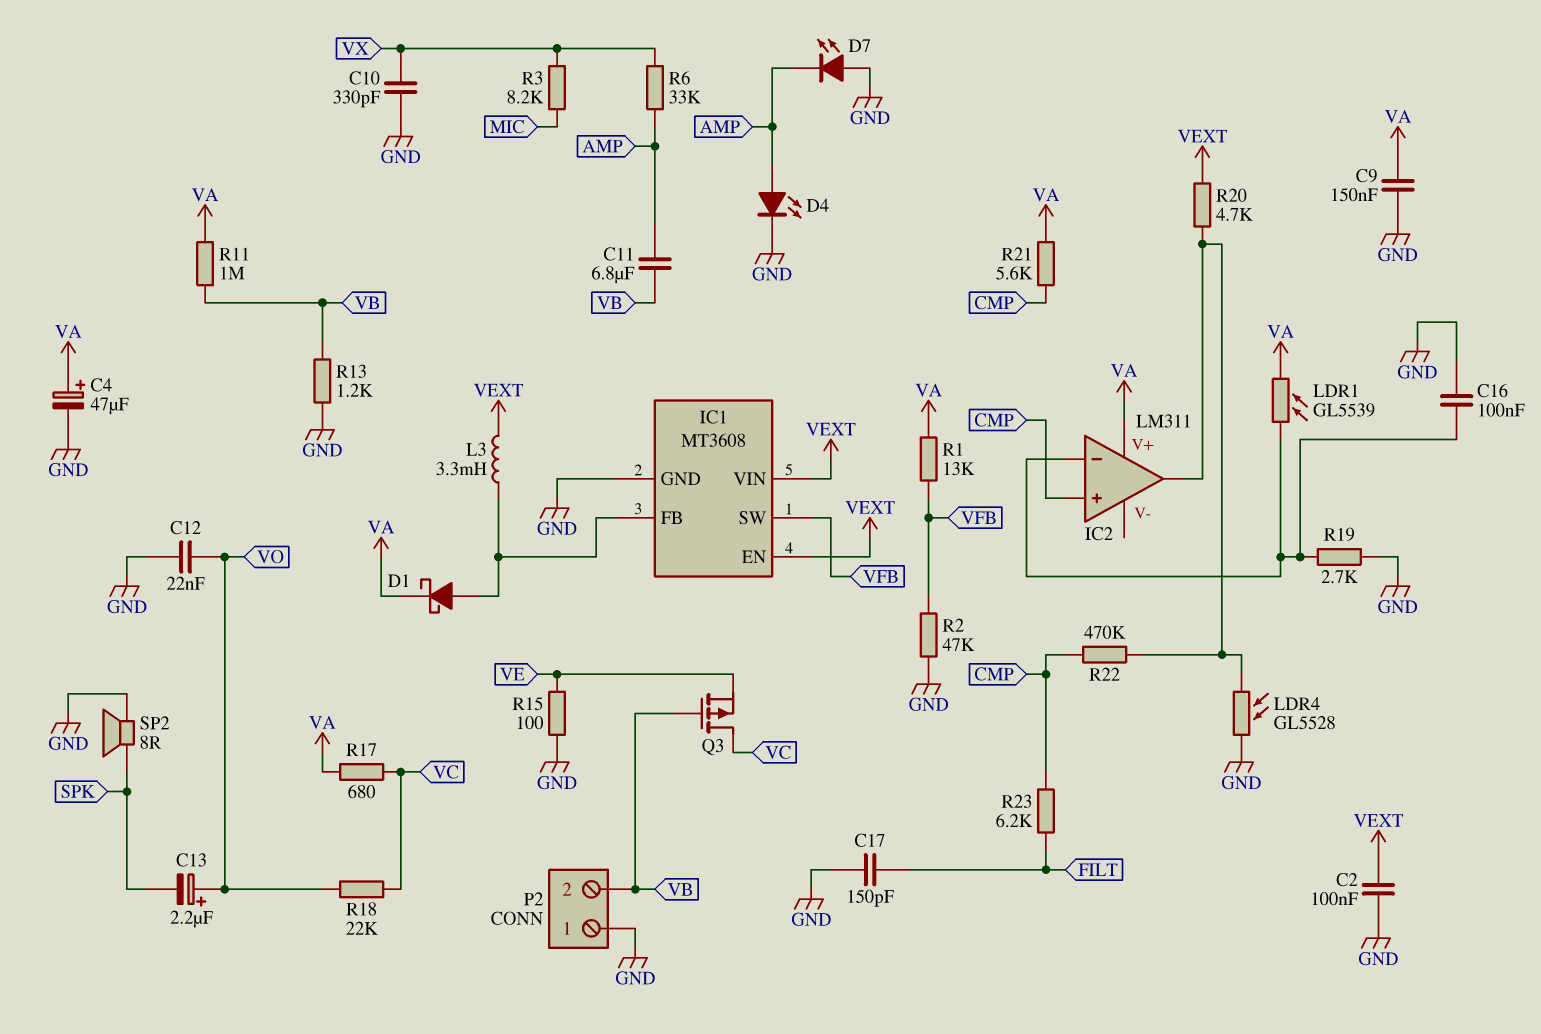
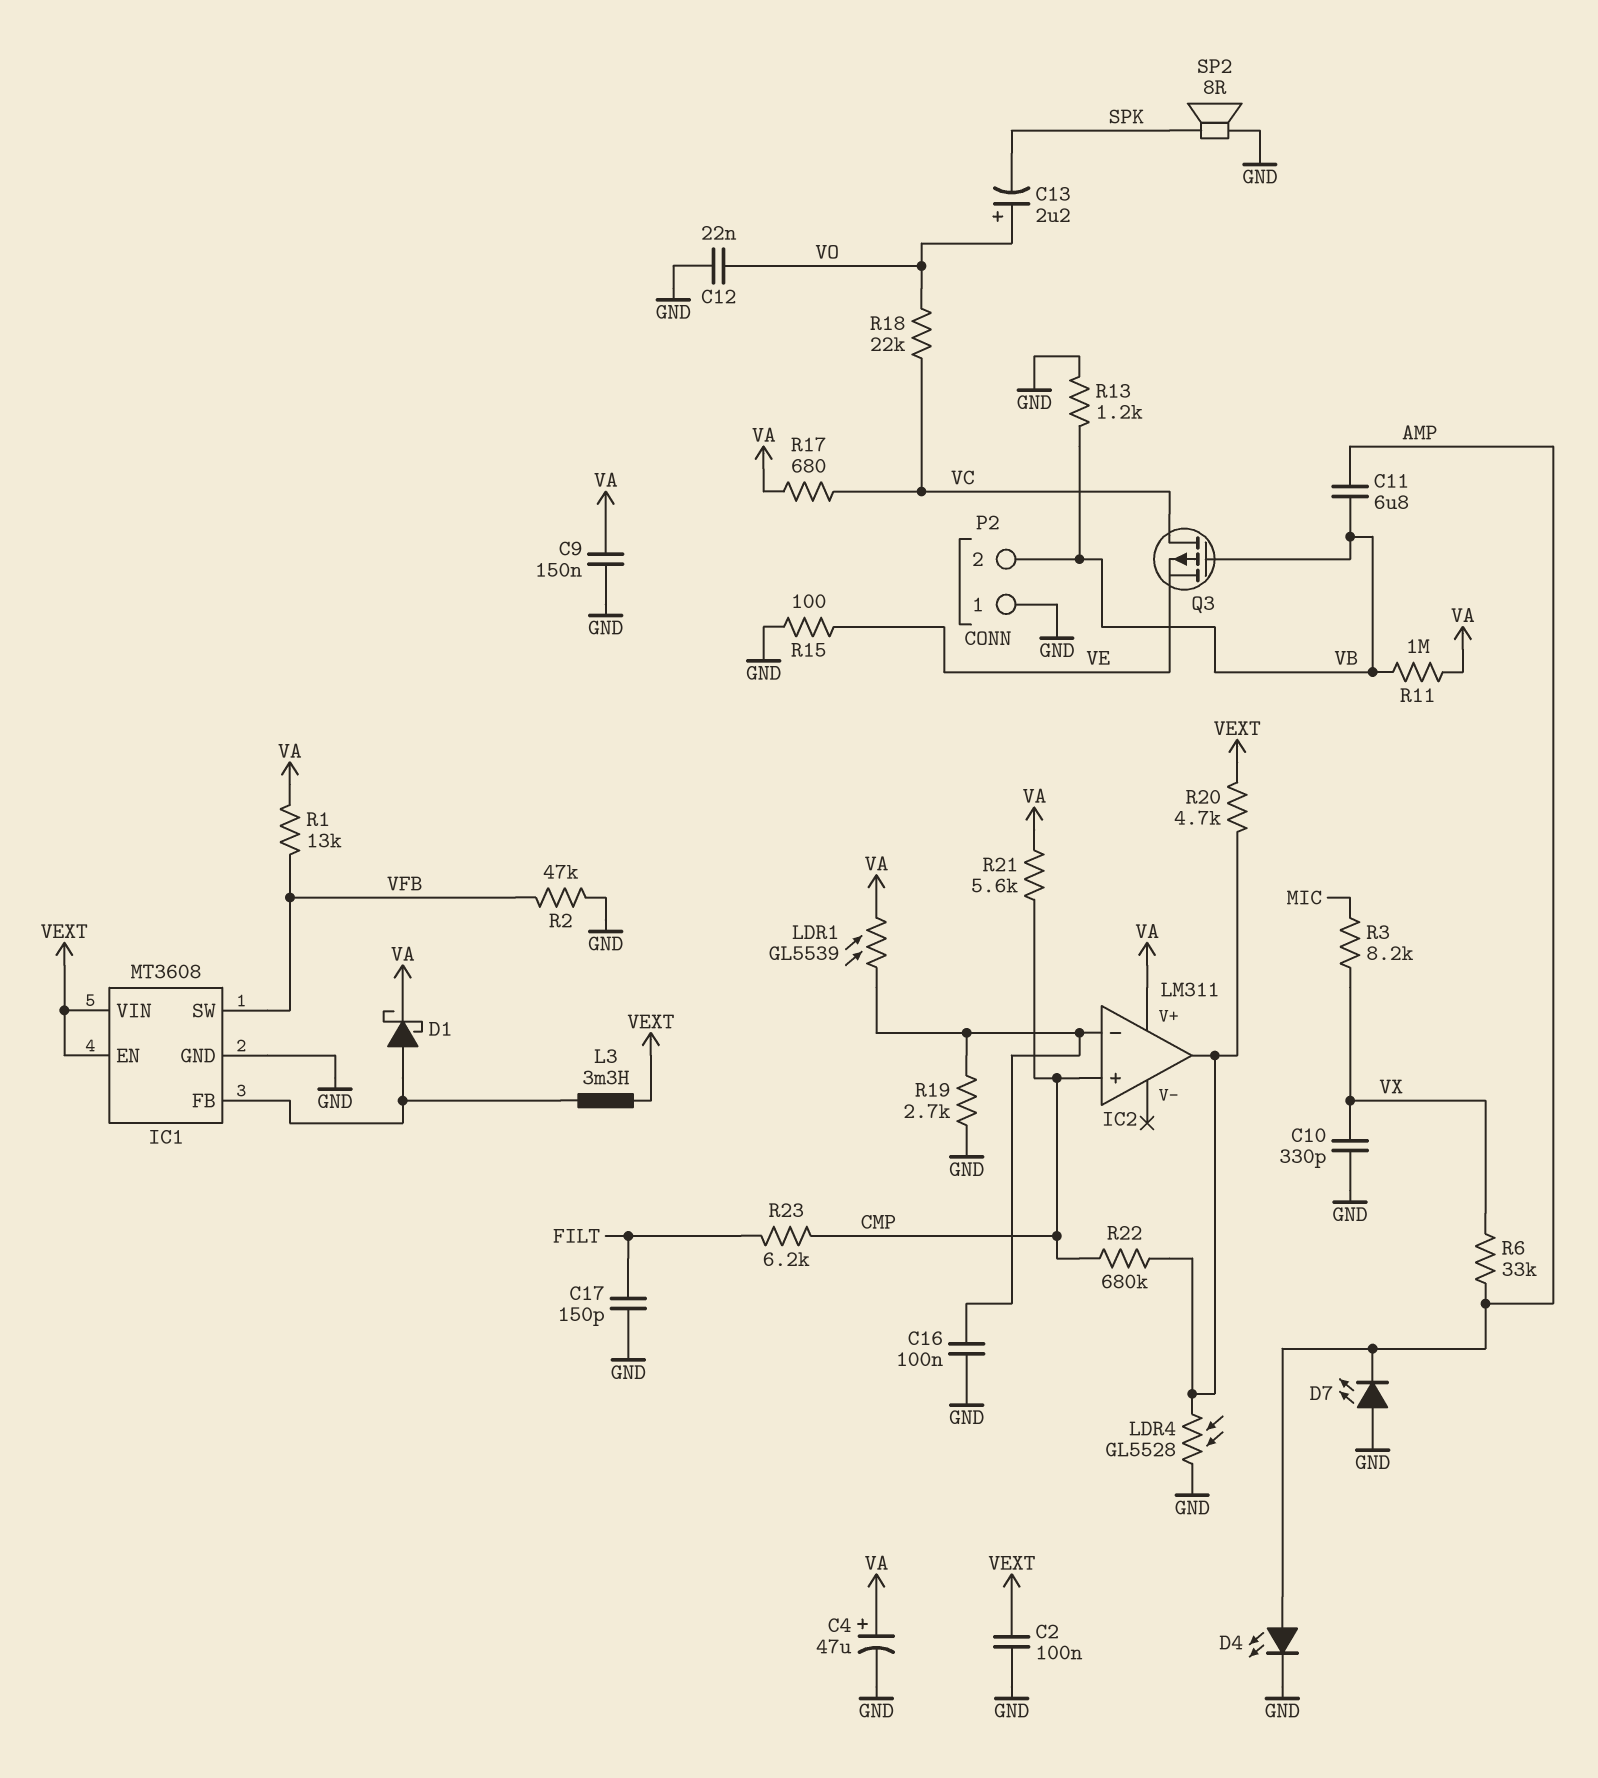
R22: 470k (CMP, IC2/out) -> 680k (CMP, IC2/out)

